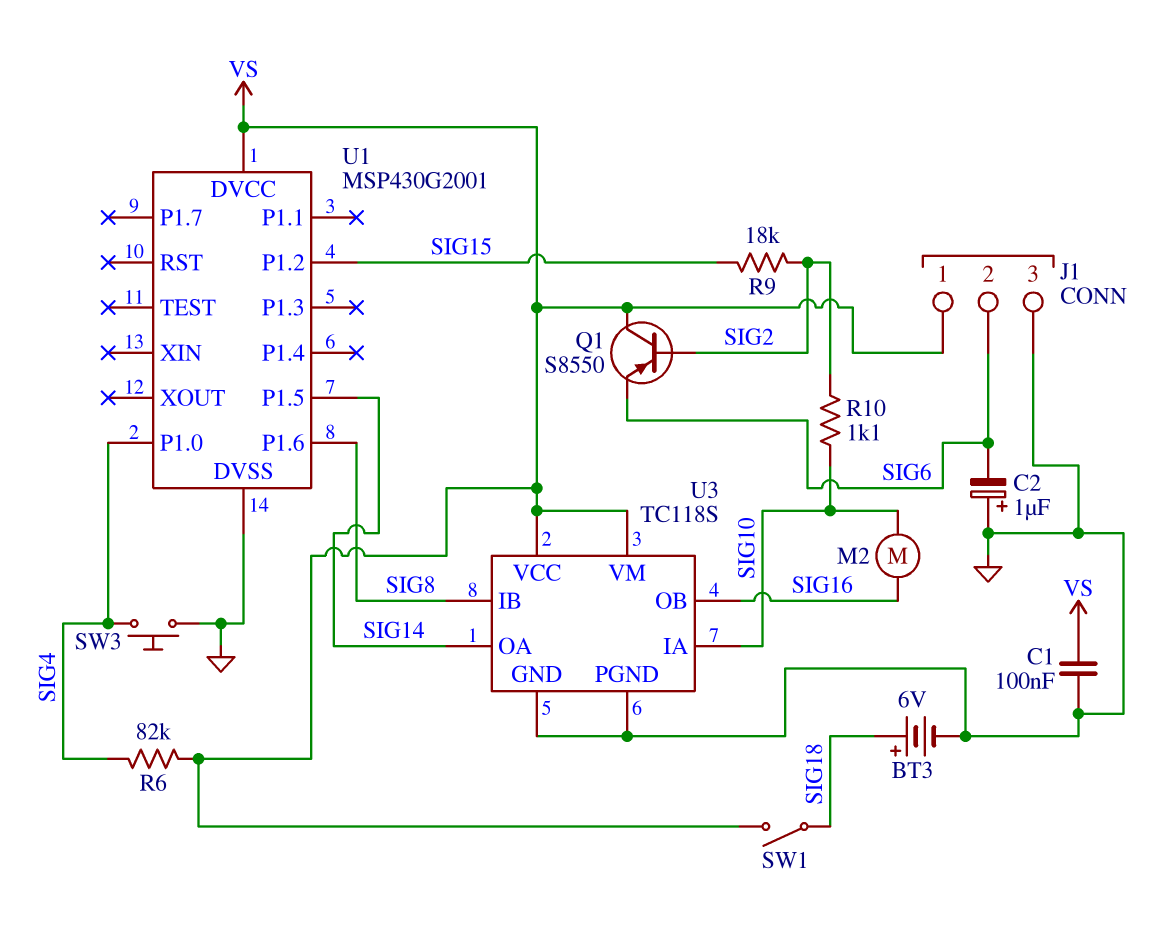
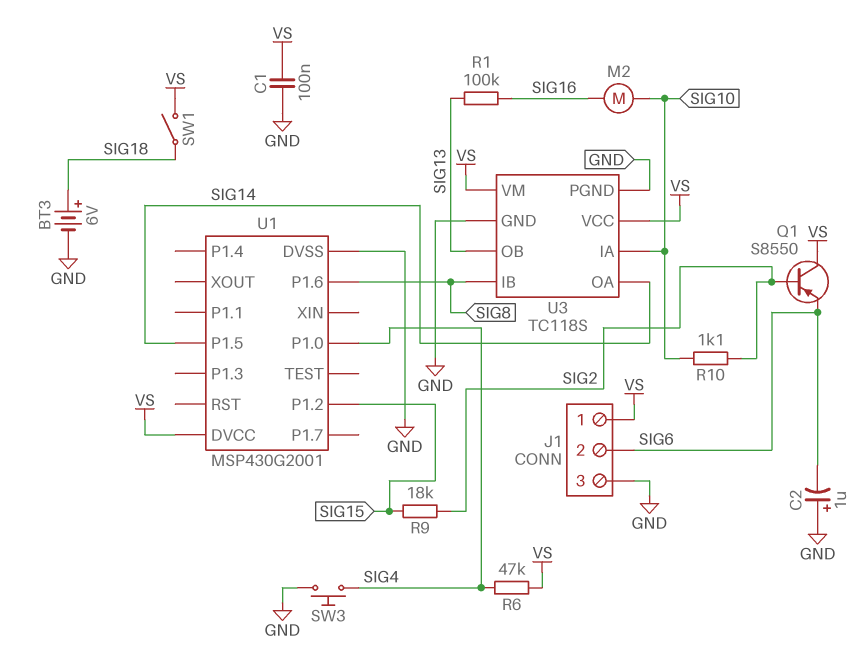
R1: none -> 100k (SIG13, SIG16)
R6: 82k (SIG4, VS) -> 47k (SIG4, VS)
U3 pin OB: SIG16 -> SIG13

